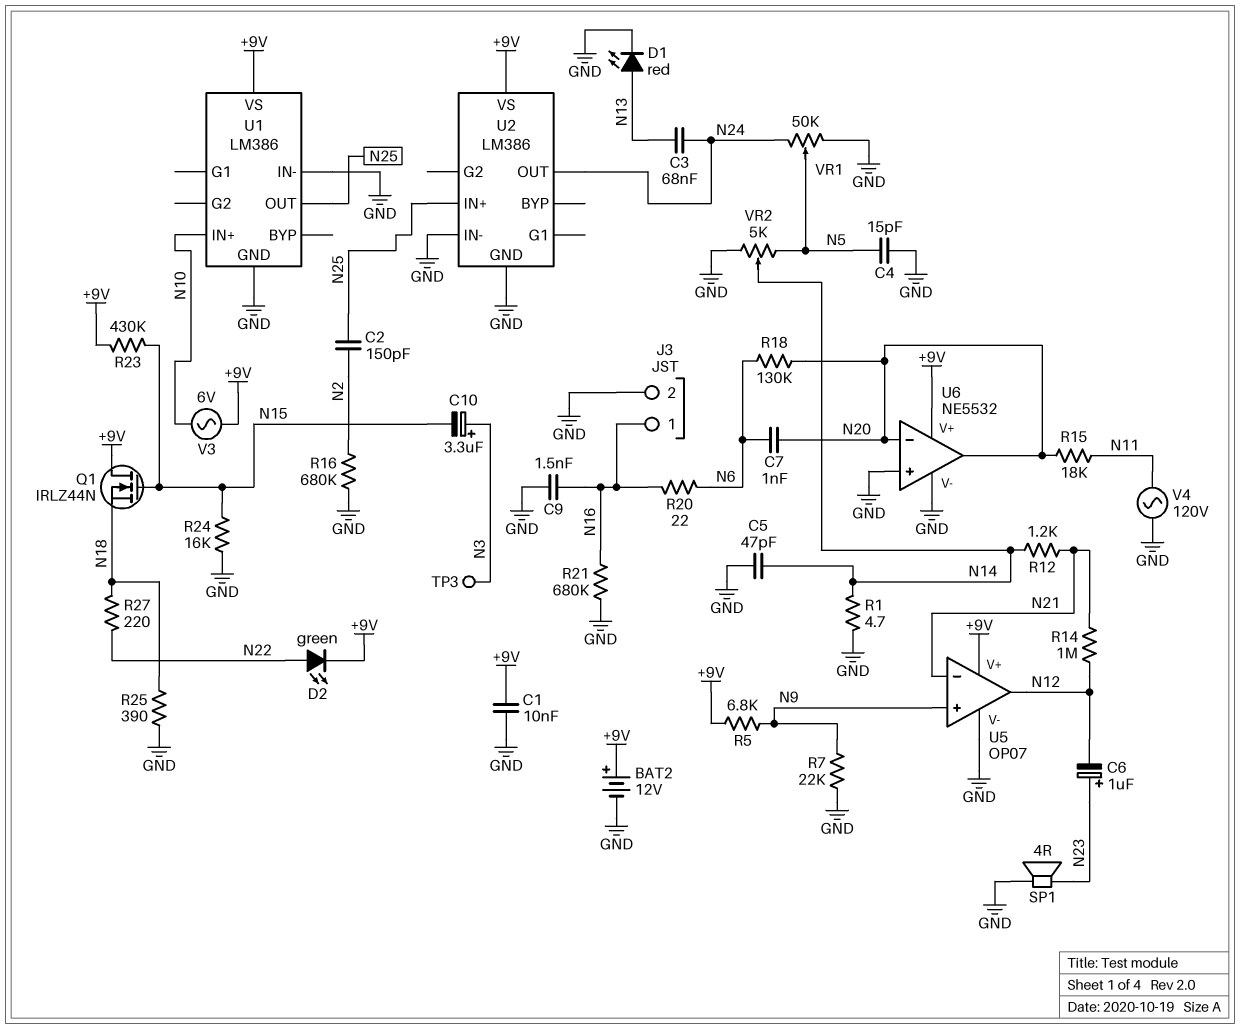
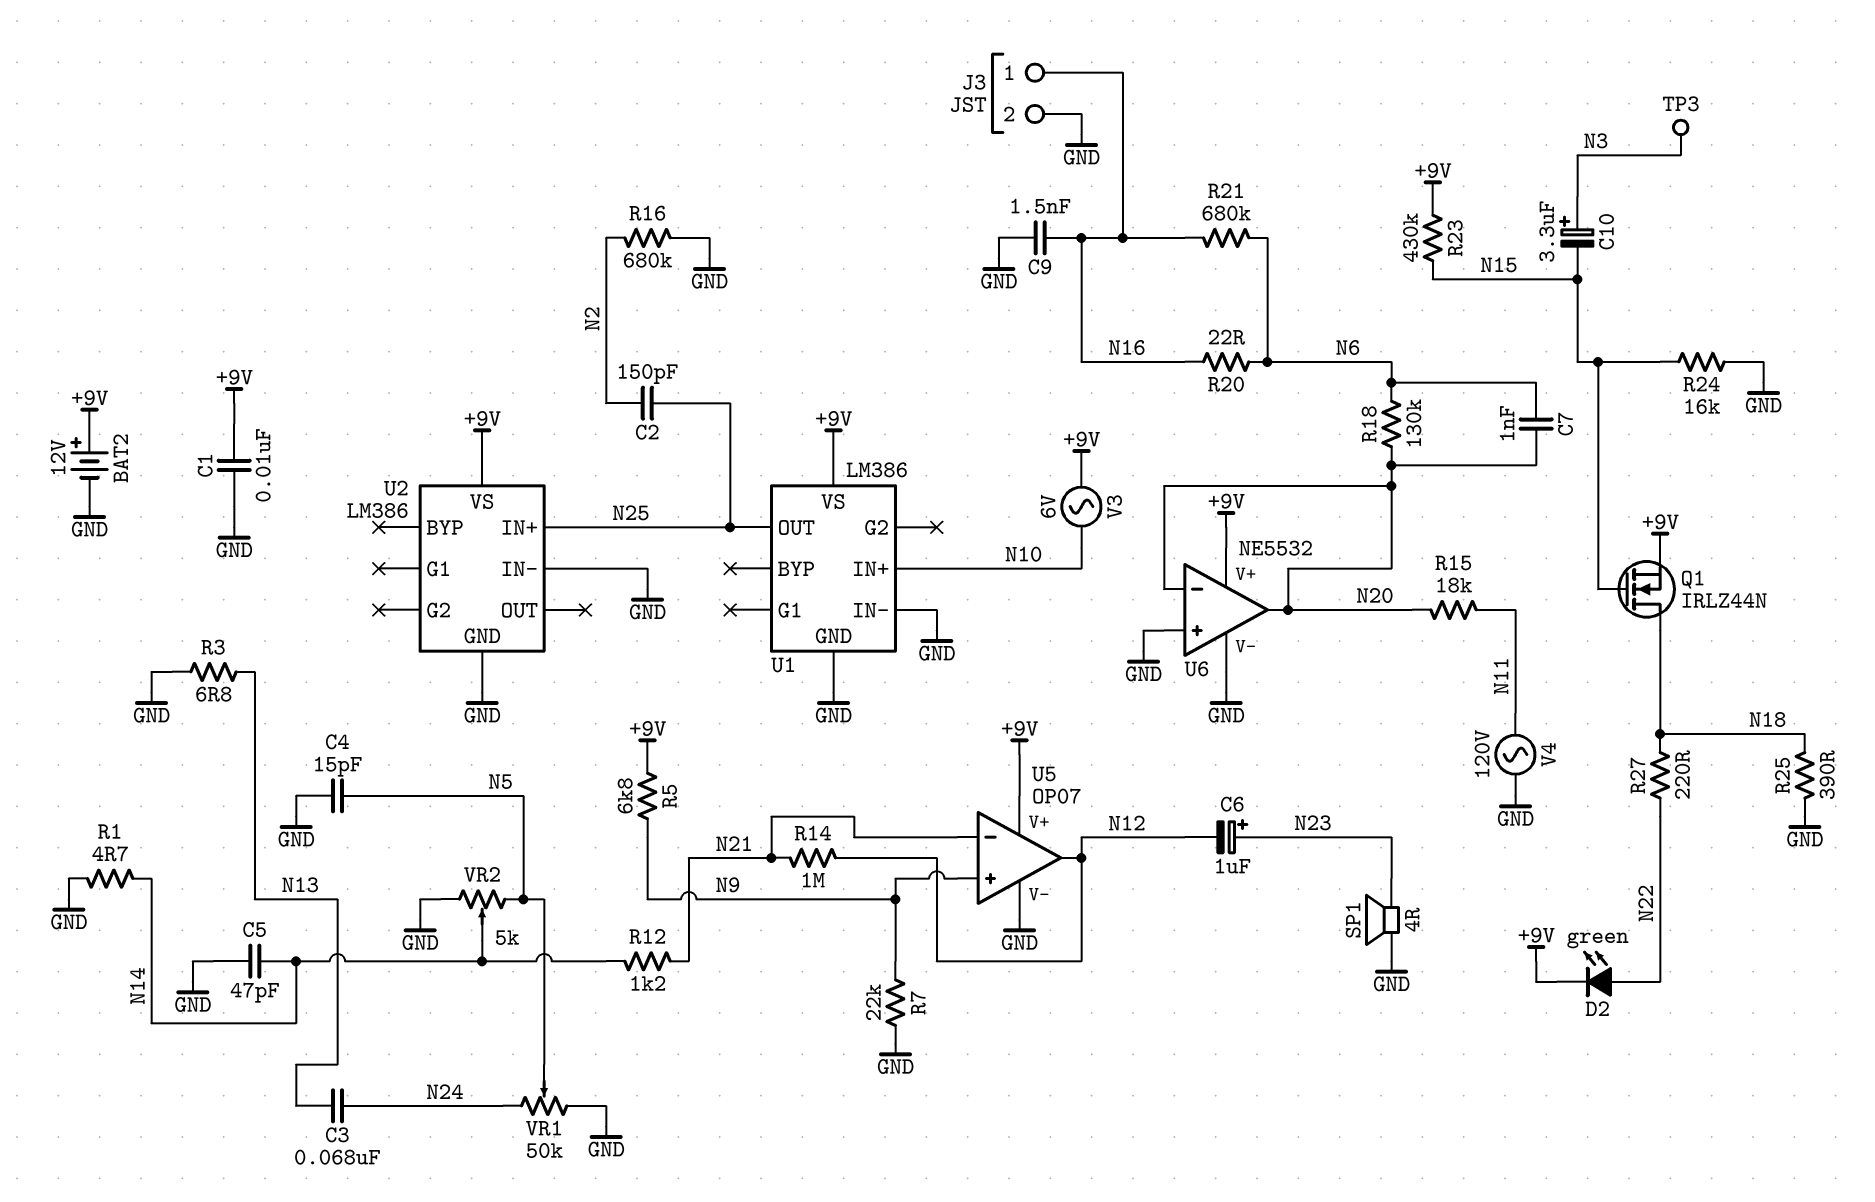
D1: LED red (A N13, K GND) -> none
Q1: NMOS IRLZ44N (G N15, D +9V, S N18) -> NMOS IRLZ44N (G N15, D N18, S +9V)
R3: none -> 6.8 (GND, N13)
R21: 680k (GND, N16) -> 680k (N6, N16)
U2 pin OUT: N24 -> none

